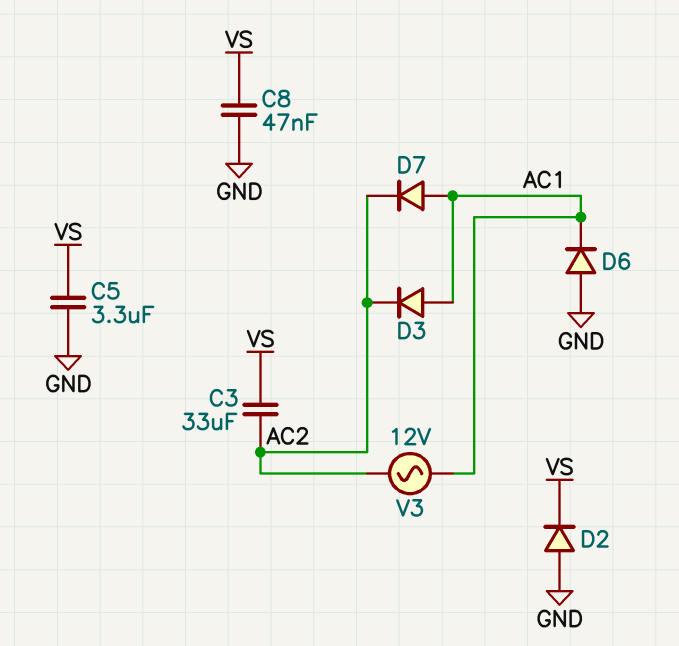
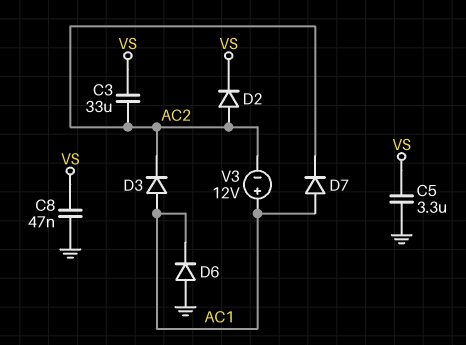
D2: diode (A GND, K VS) -> diode (A AC2, K VS)
V3: AC 12V (AC1, AC2) -> 12V (plus AC1, minus AC2)

